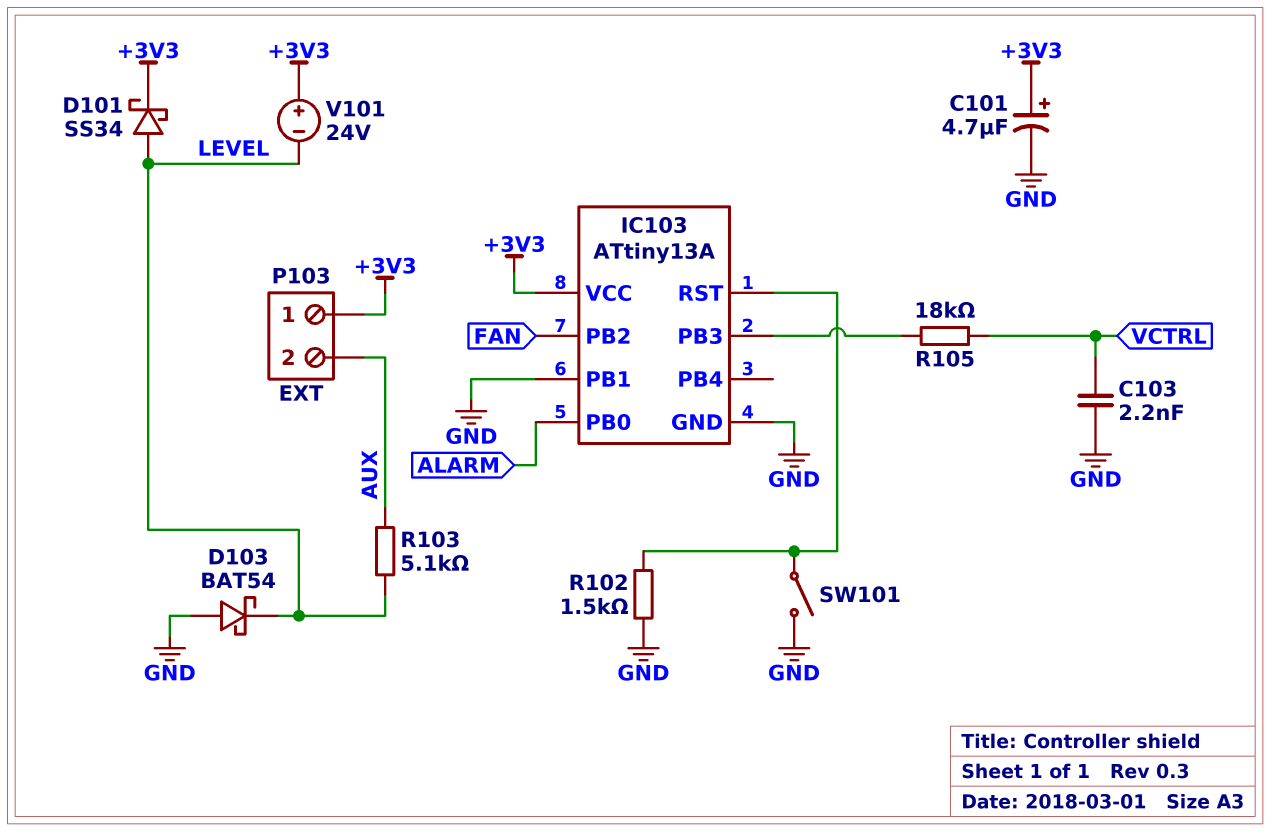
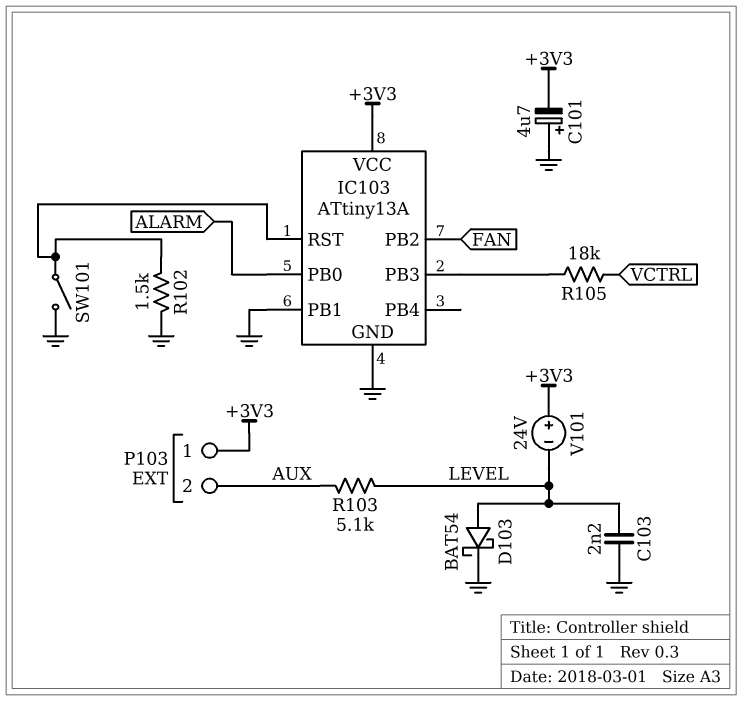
C101: 4.7uF (plus +3V3, minus GND) -> 4.7uF (plus GND, minus +3V3)
C103: 2.2nF (GND, VCTRL) -> 2.2nF (GND, LEVEL)
D101: schottky SS34 (A LEVEL, K +3V3) -> none
D103: schottky BAT54 (A GND, K LEVEL) -> schottky BAT54 (A LEVEL, K GND)

